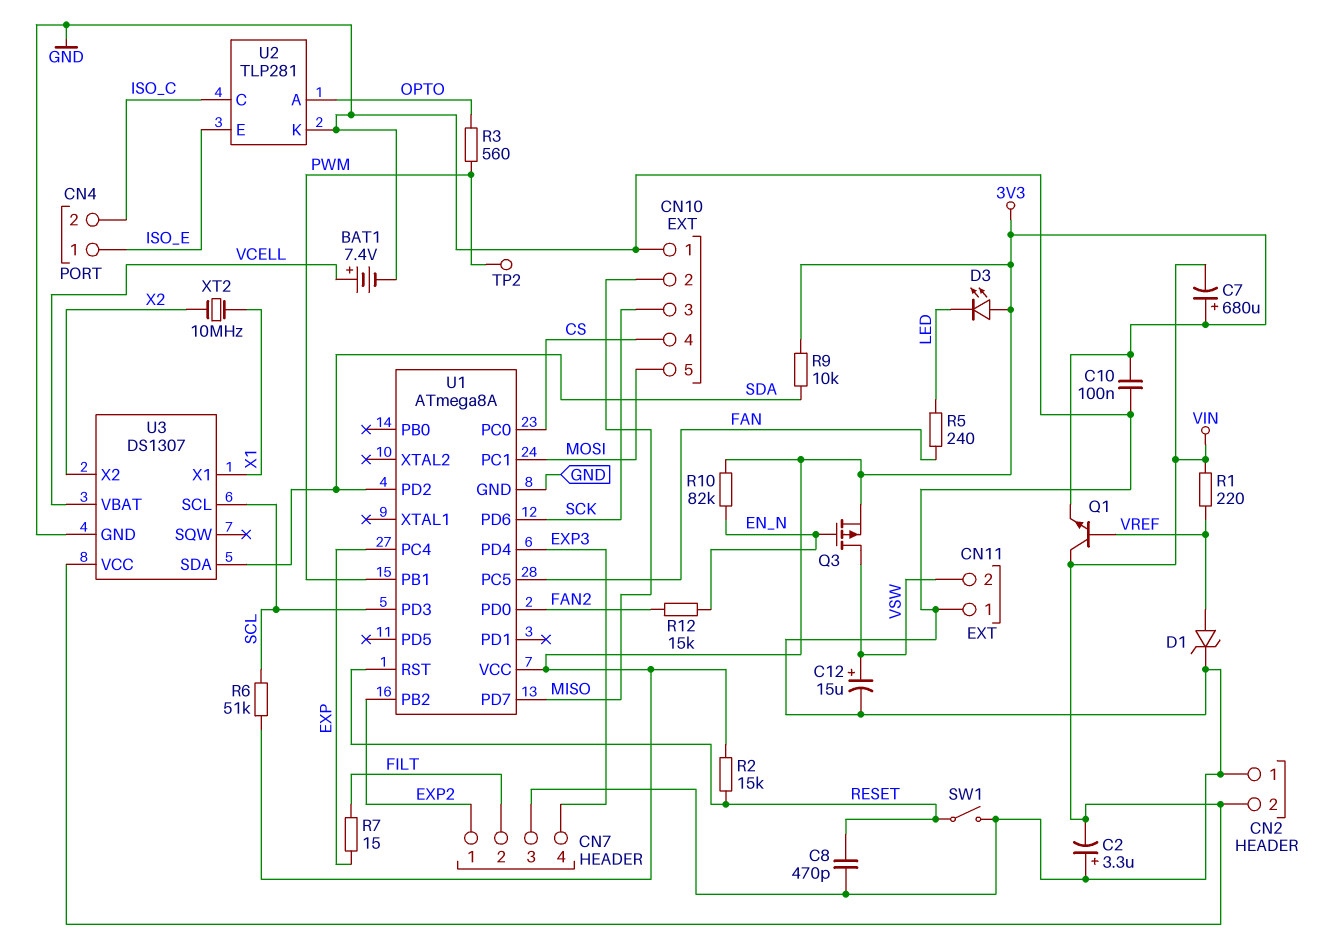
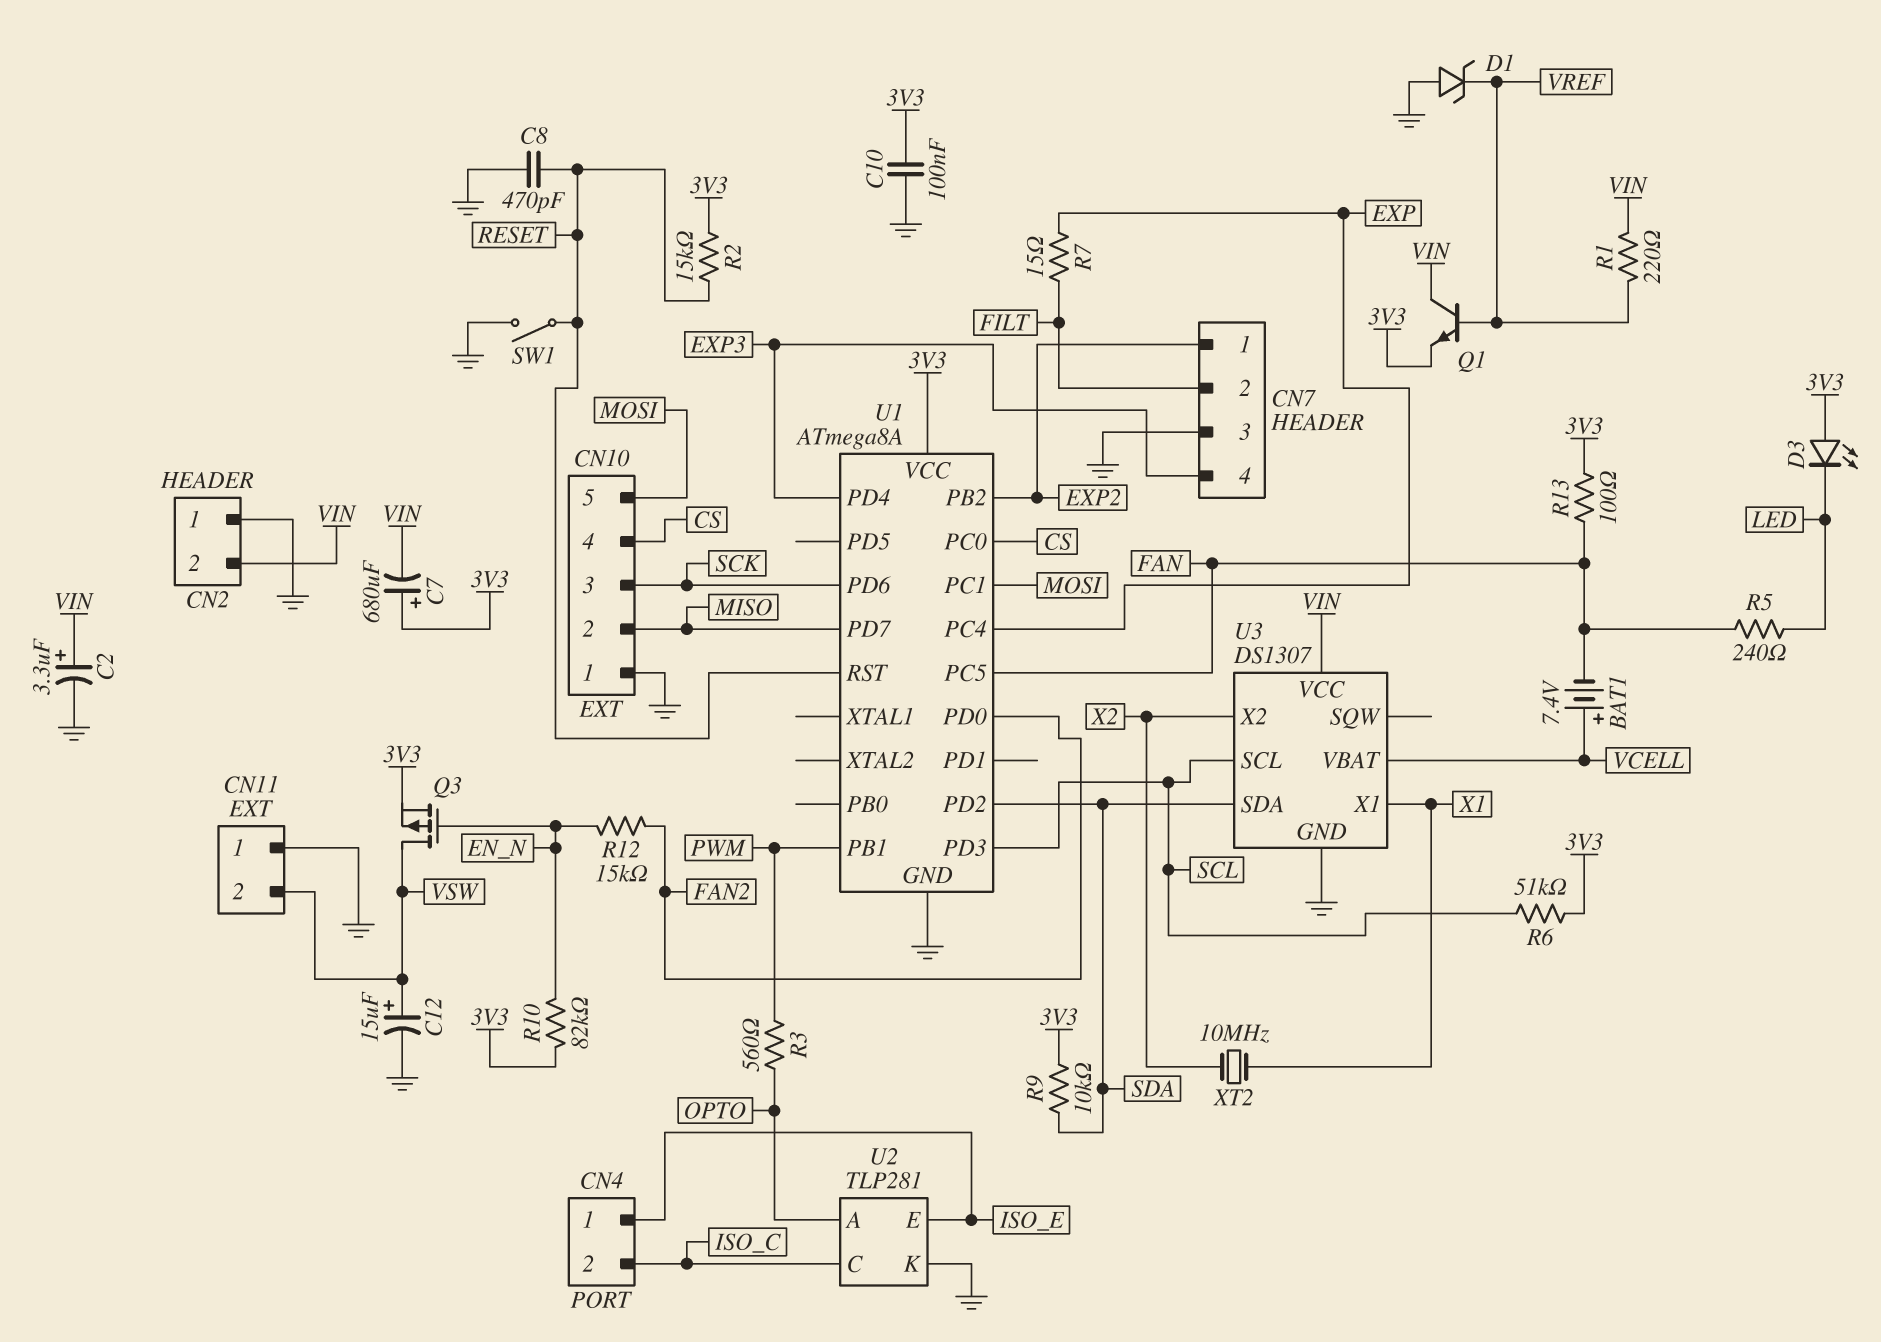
BAT1: 7.4V (plus VCELL, minus GND) -> 7.4V (plus VCELL, minus FAN)
C2: 3.3uF (plus GND, minus VIN) -> 3.3uF (plus VIN, minus GND)
D1: zener (A VREF, K GND) -> zener (A GND, K VREF)
R13: none -> 100 (3V3, FAN)
TP2: test point (PWM) -> none

